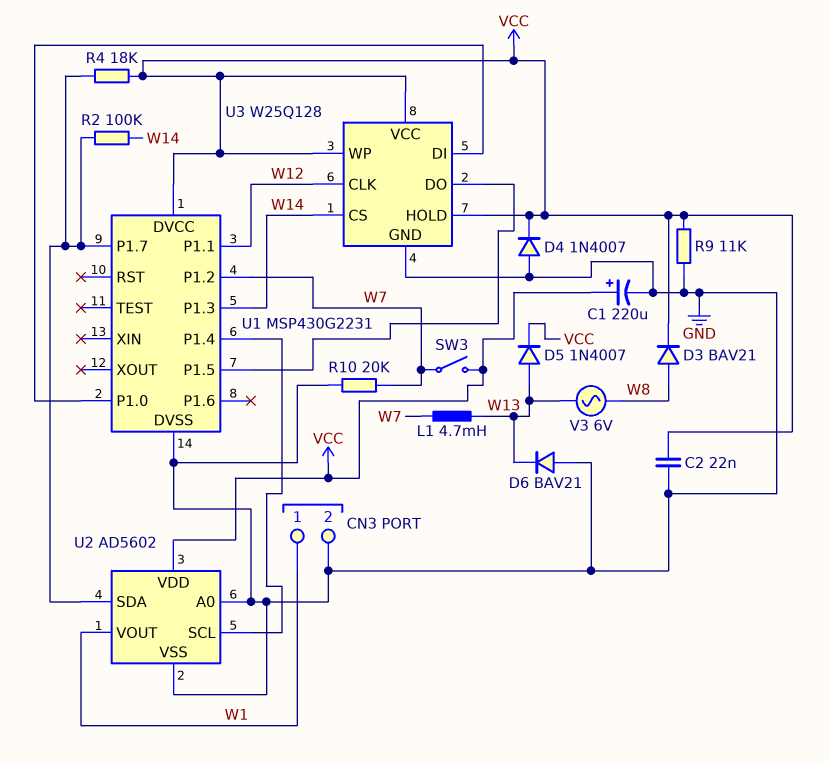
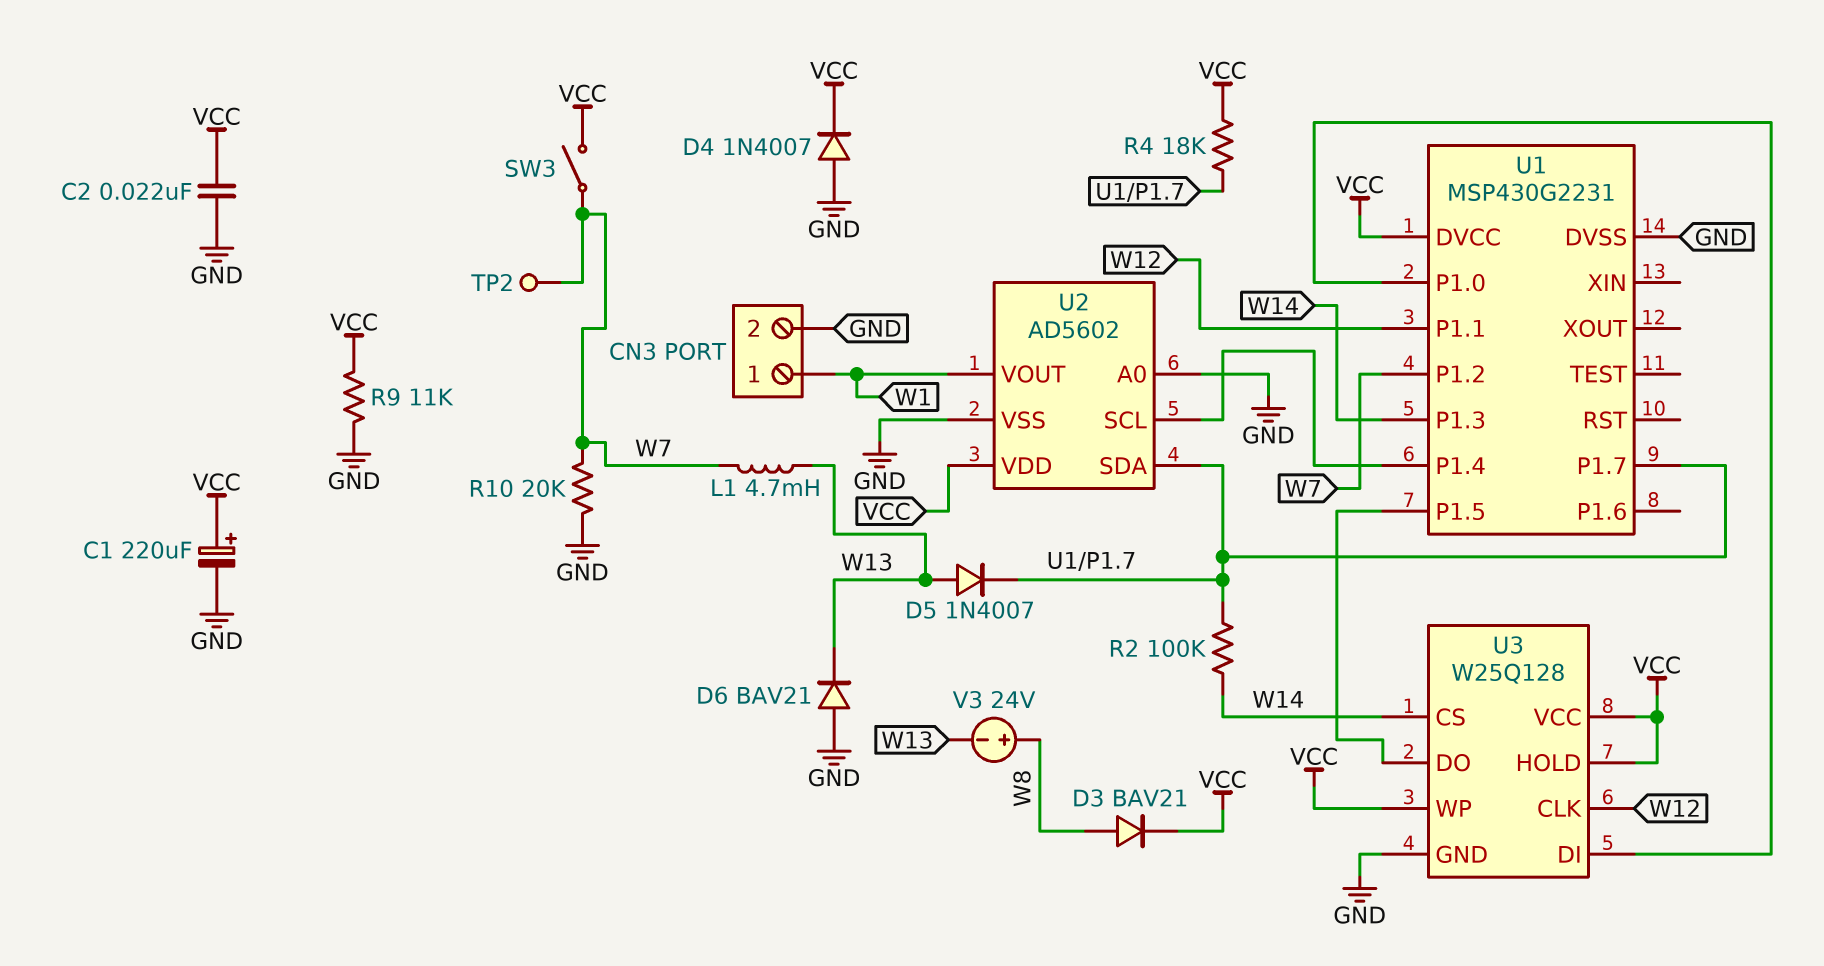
D5: diode 1N4007 (A W13, K VCC) -> diode 1N4007 (A W13, K U1/P1.7)
TP2: none -> test point (W7)
V3: AC 6V (W8, W13) -> 24V (plus W8, minus W13)

